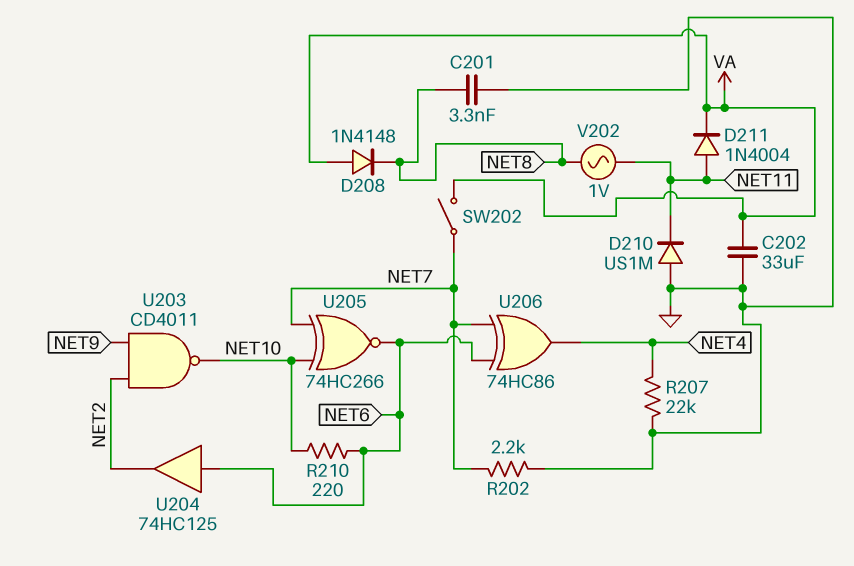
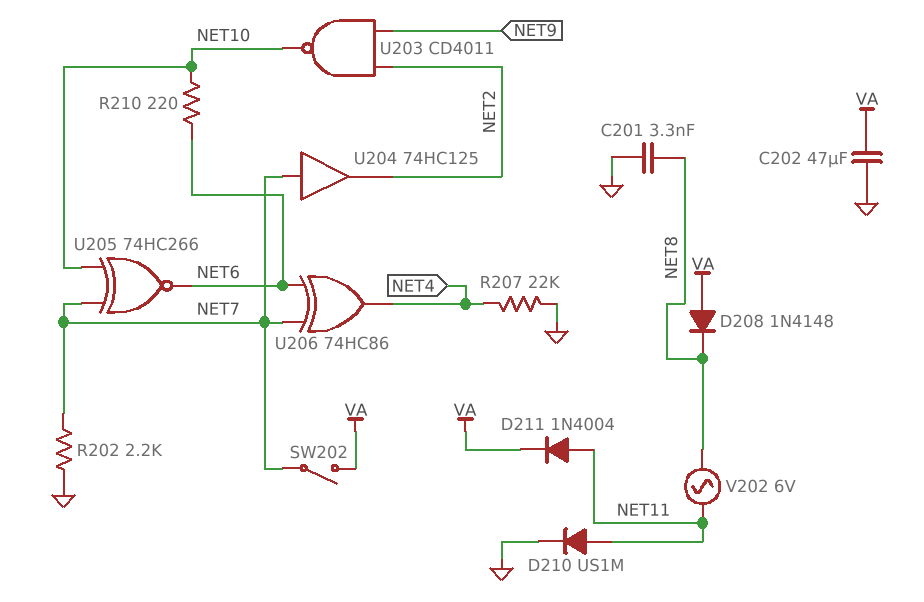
C202: 33uF (GND, VA) -> 47uF (GND, VA)
D210: diode US1M (A GND, K NET11) -> diode US1M (A NET11, K GND)
U204: buffer 74HC125 (in NET6, out NET2) -> buffer 74HC125 (in NET7, out NET2)
V202: AC 1V (NET8, NET11) -> AC 6V (NET8, NET11)

